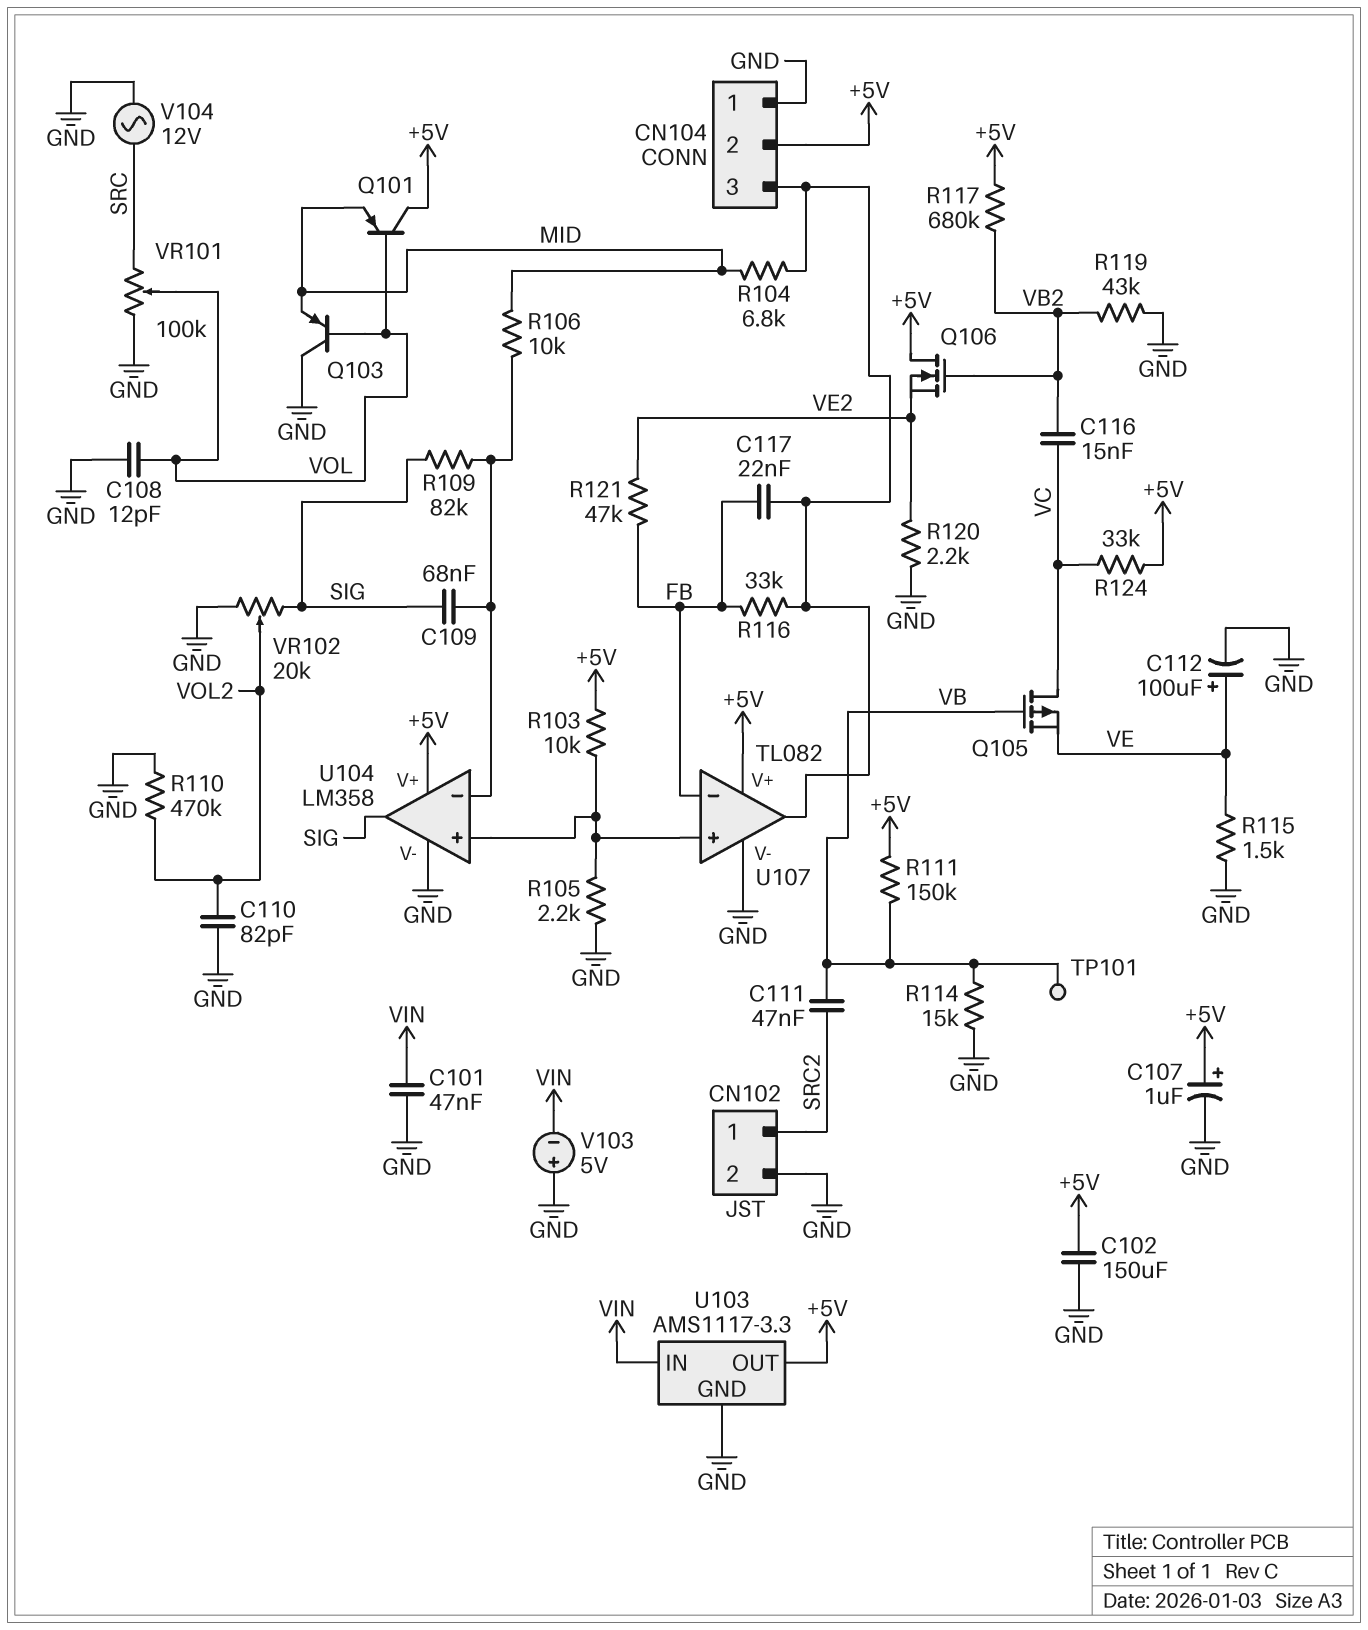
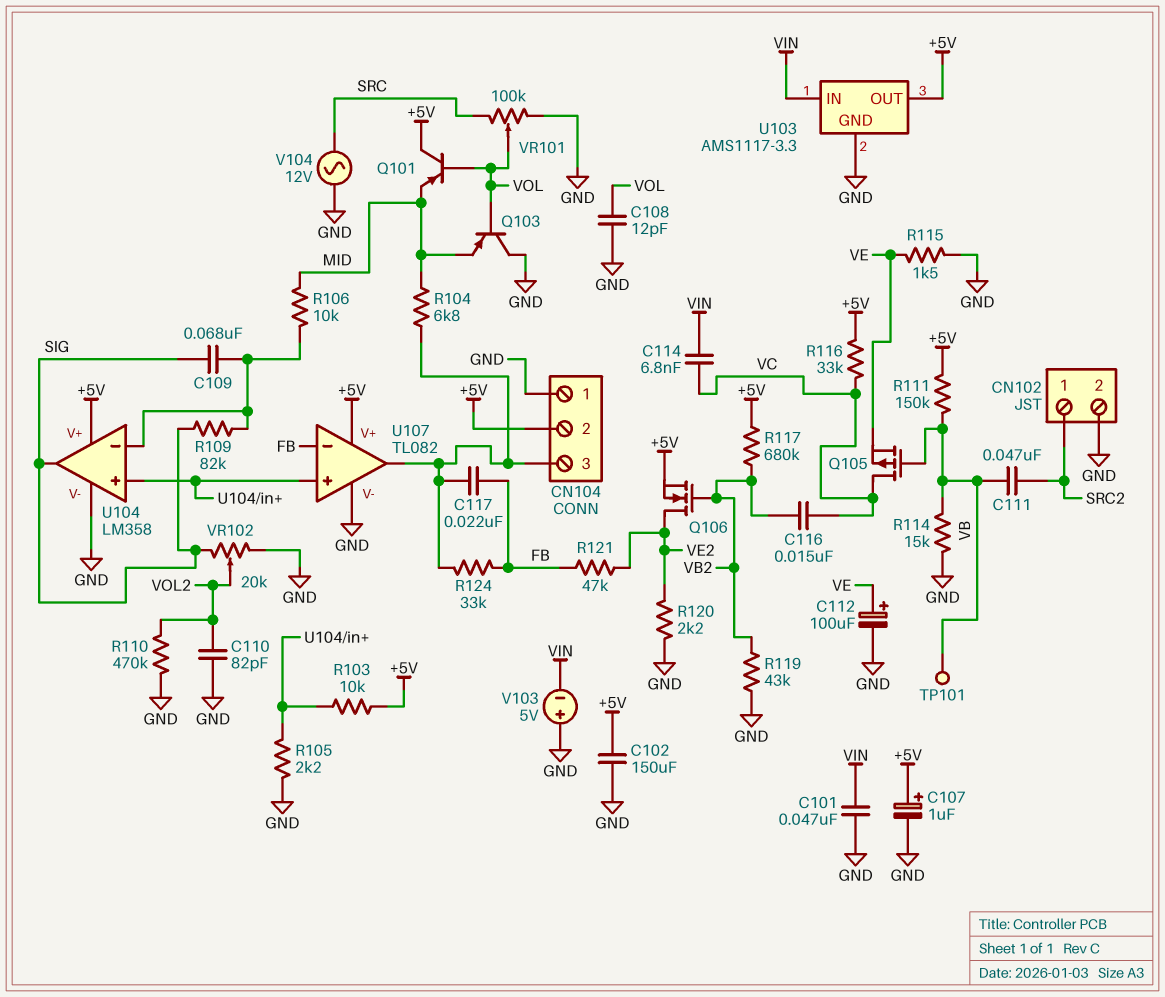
C114: none -> 6.8nF (VC, VIN)
Q106: NMOS (G VB2, D +5V, S VE2) -> NMOS (G VB2, D VE2, S +5V)
R116: 33k (CN104/3, FB) -> 33k (+5V, VC)
R124: 33k (+5V, VC) -> 33k (CN104/3, FB)

